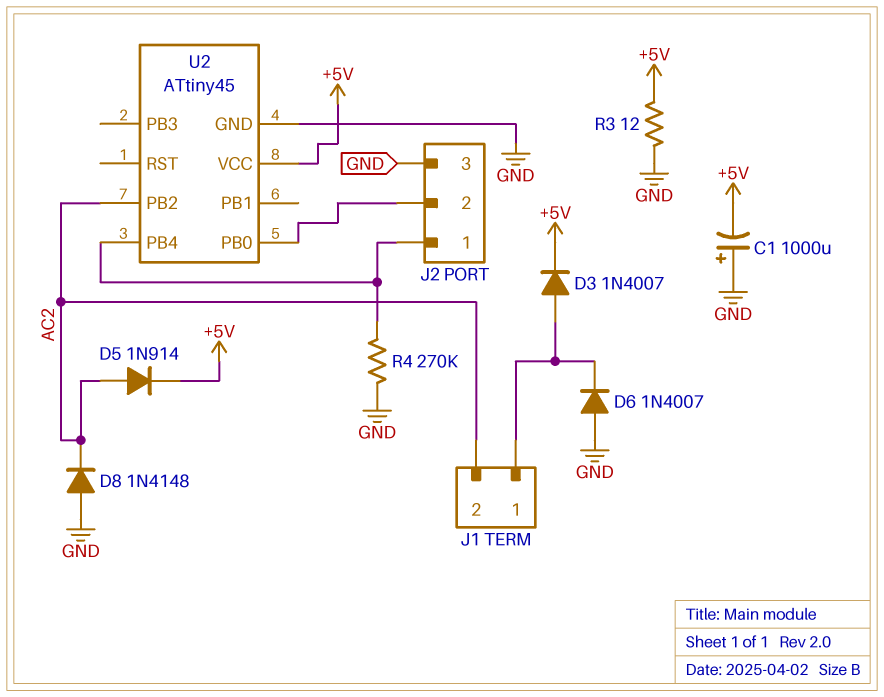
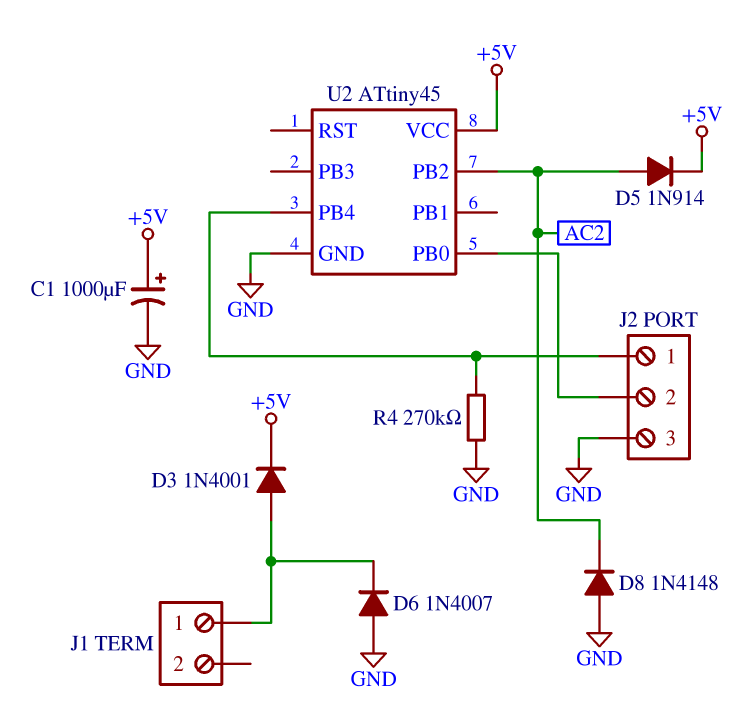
C1: 1000uF (plus GND, minus +5V) -> 1000uF (plus +5V, minus GND)
D3: diode 1N4007 (A J1/1, K +5V) -> diode 1N4001 (A J1/1, K +5V)
J1 pin 2: AC2 -> none
R3: 12 (+5V, GND) -> none

